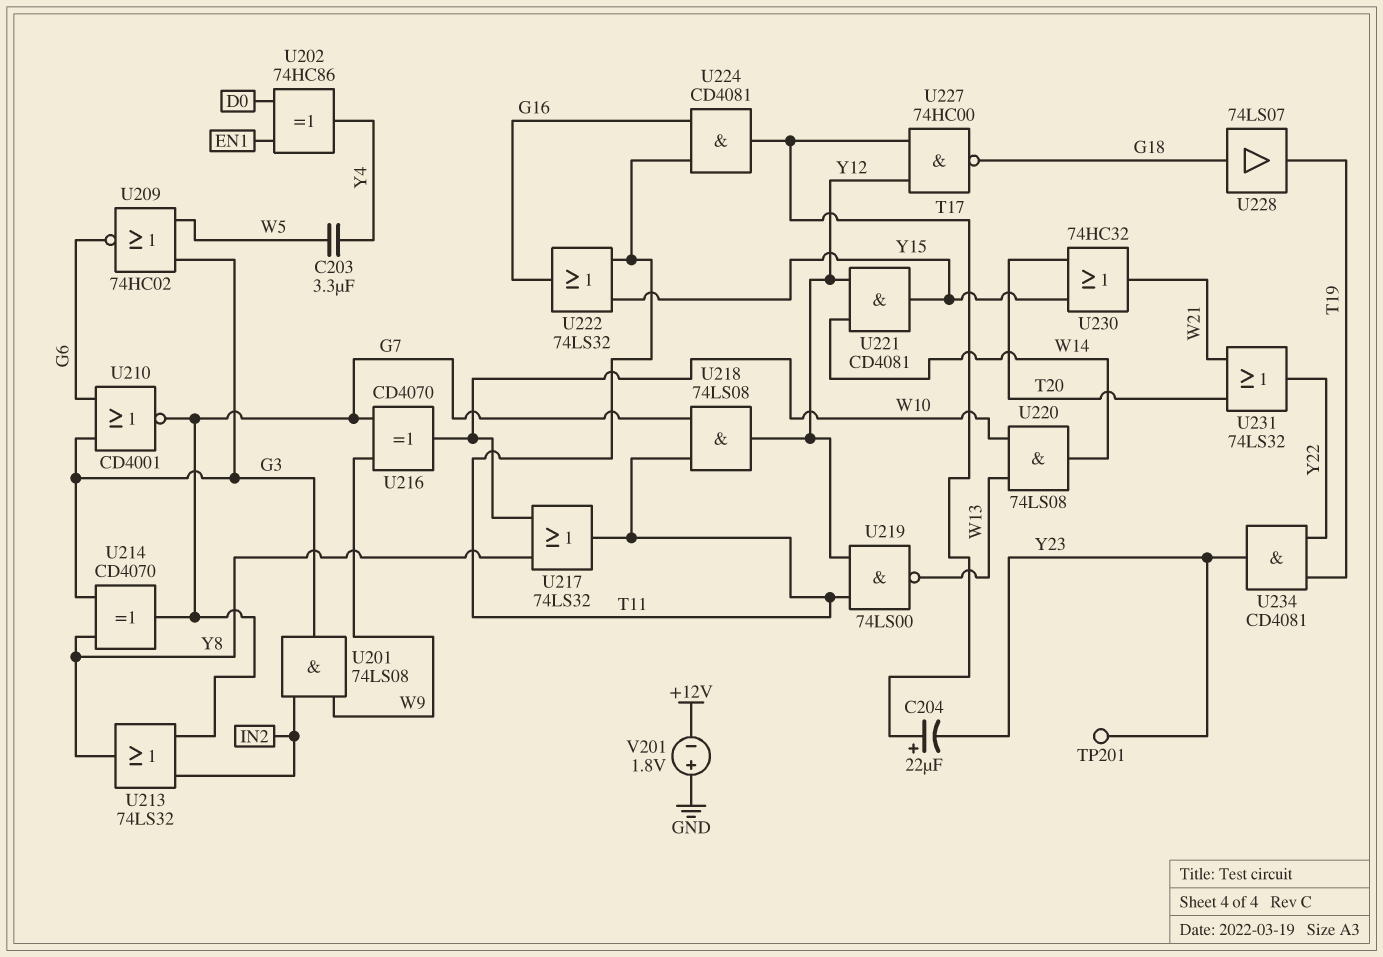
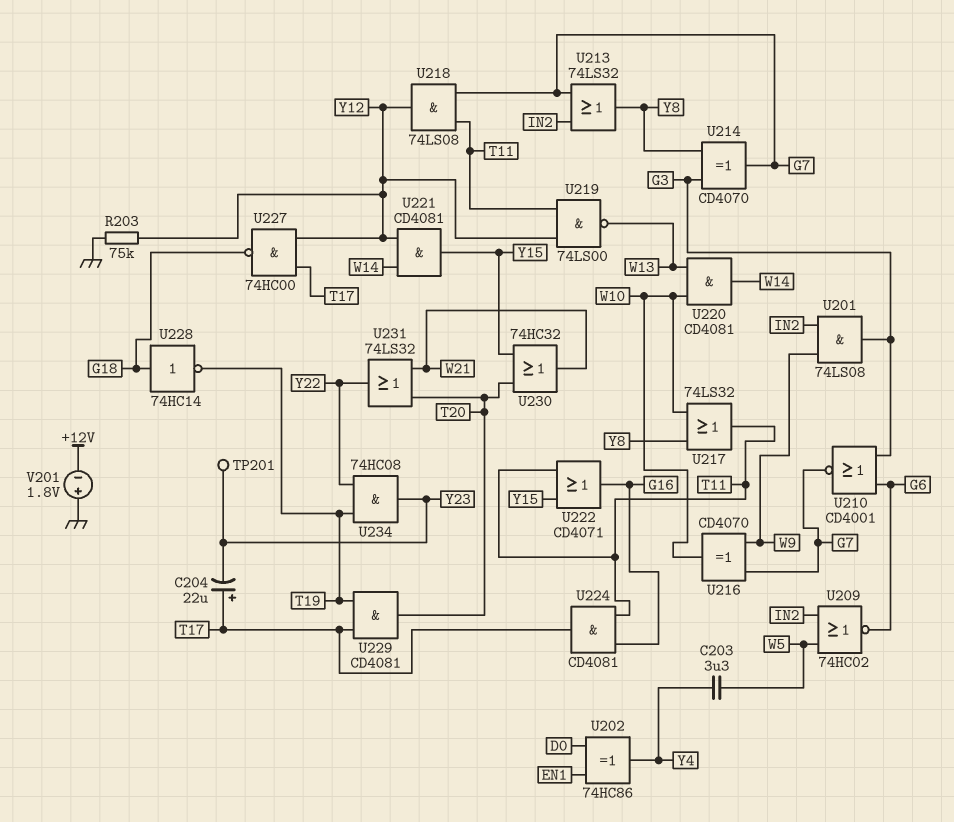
R203: none -> 75k (GND, Y12)
U209: NOR 74HC02 (in G3, in W5, out G6) -> NOR 74HC02 (in IN2, in W5, out G6)
U220: AND 74LS08 (in W10, in W13, out W14) -> AND CD4081 (in W10, in W13, out W14)
U222: OR 74LS32 (in T11, in Y15, out G16) -> OR CD4071 (in T11, in Y15, out G16)
U228: buffer 74LS07 (in G18, out T19) -> NOT 74HC14 (in G18, out T19)
U229: none -> AND CD4081 (in T17, in T19, out T20)
U234: AND CD4081 (in T19, in Y22, out Y23) -> AND 74HC08 (in T19, in Y22, out Y23)

